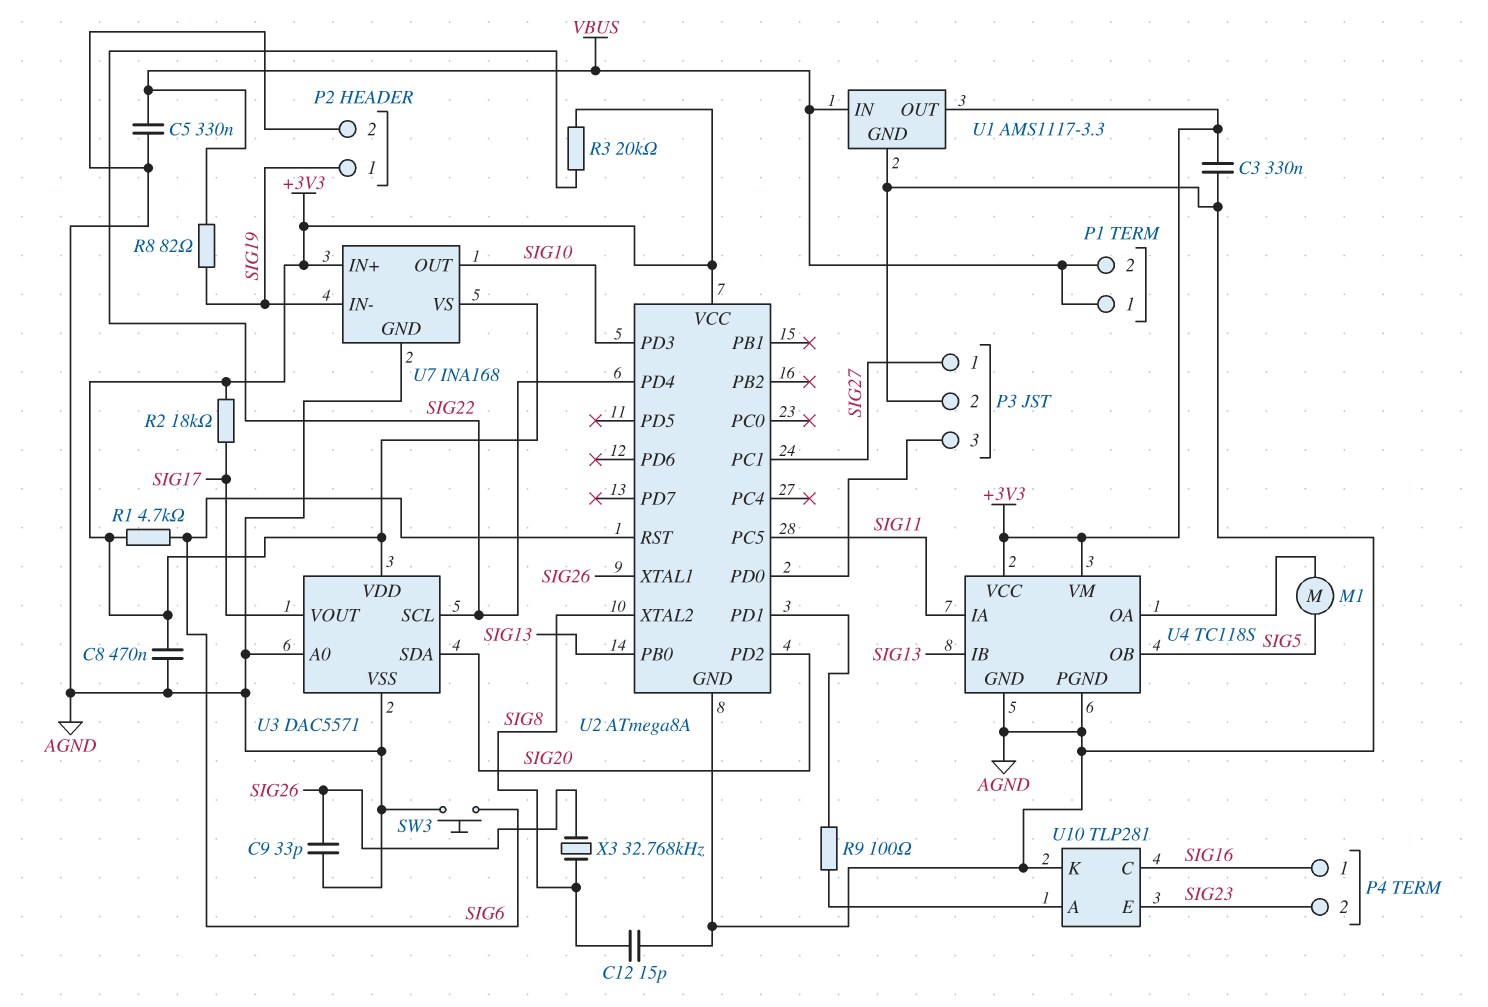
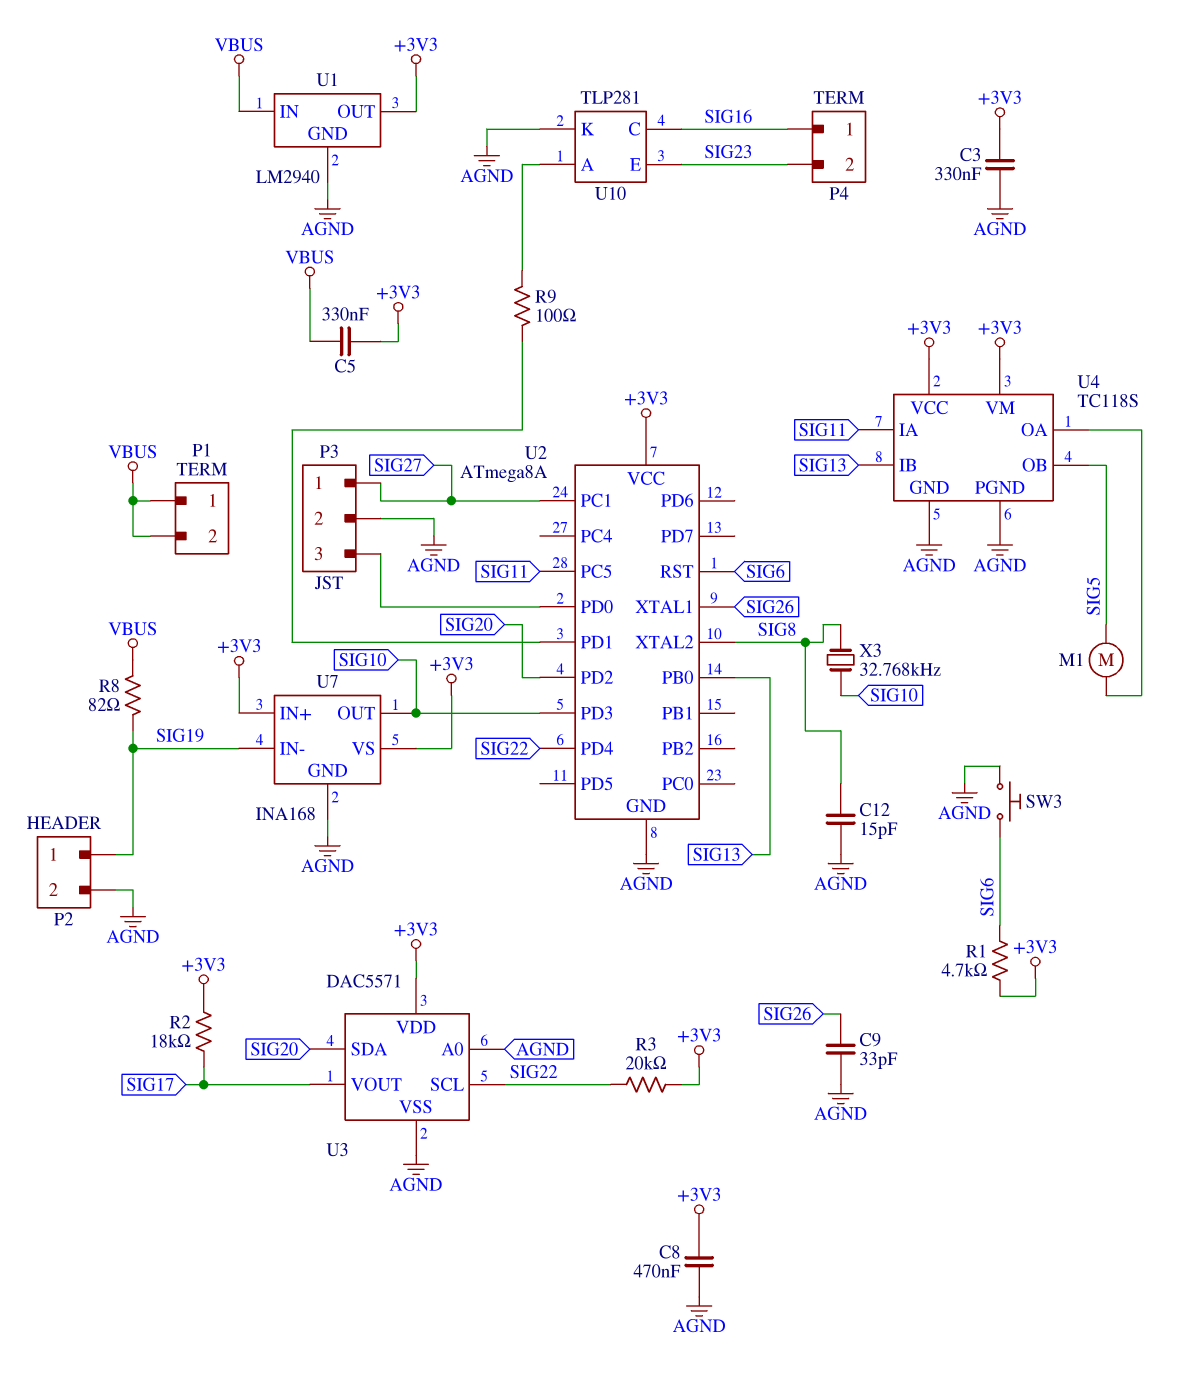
C5: 330nF (AGND, VBUS) -> 330nF (+3V3, VBUS)
U1: AMS1117-3.3 -> LM2940
X3: 32.768kHz (SIG8, SIG26) -> 32.768kHz (SIG8, SIG10)

